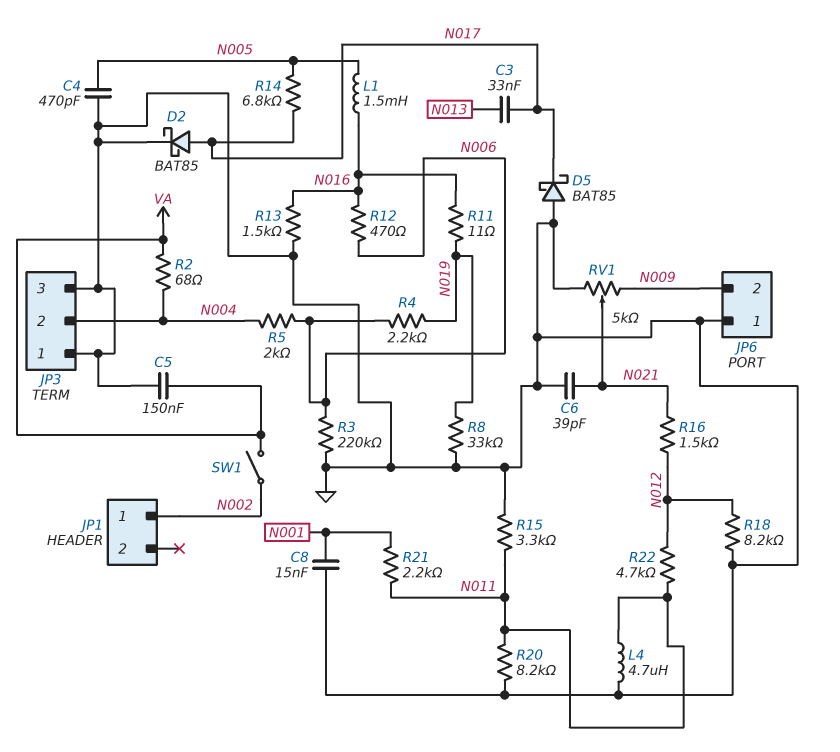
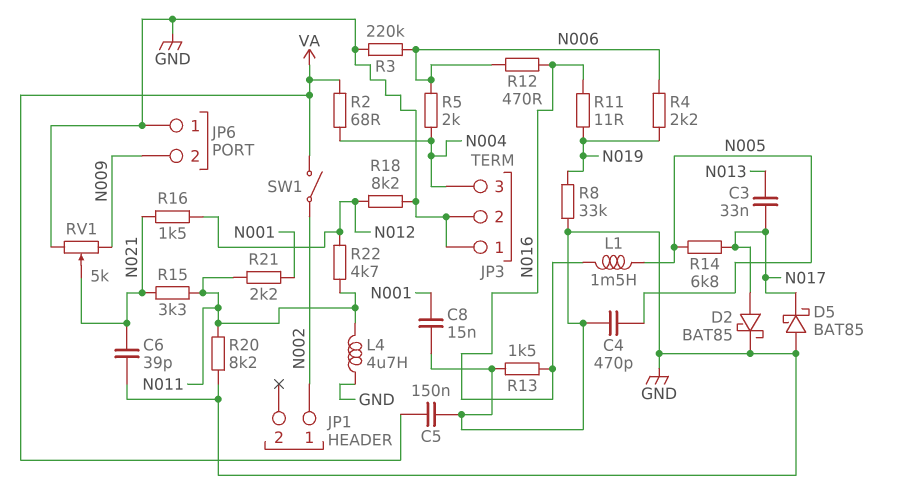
JP3 pin 2: N004 -> GND
JP3 pin 3: GND -> N004
R15: 3.3k (GND, N011) -> 3.3k (N011, N021)

